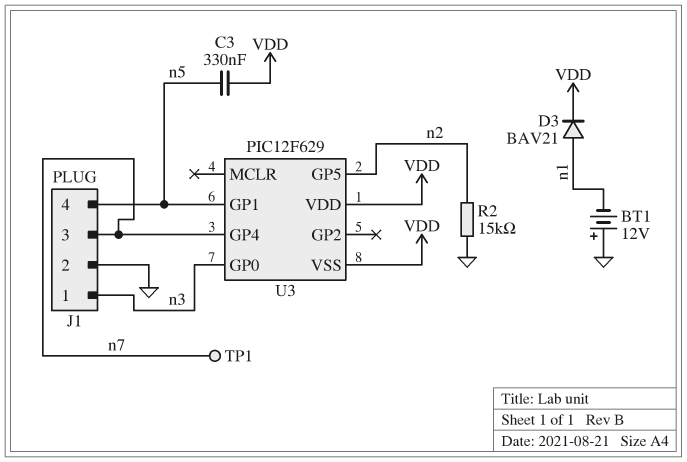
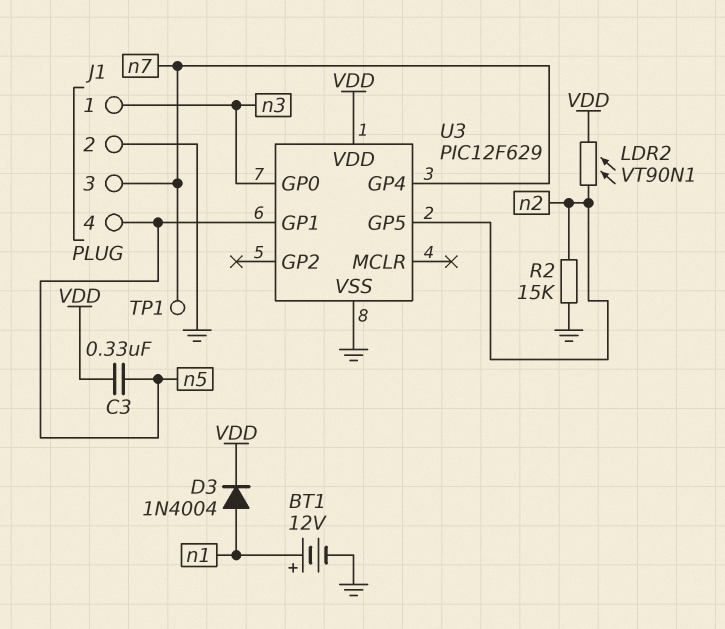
BT1: 12V (plus GND, minus n1) -> 12V (plus n1, minus GND)
D3: diode BAV21 (A n1, K VDD) -> diode 1N4004 (A n1, K VDD)
LDR2: none -> VT90N1 (VDD, n2)
U3 pin VSS: VDD -> GND

